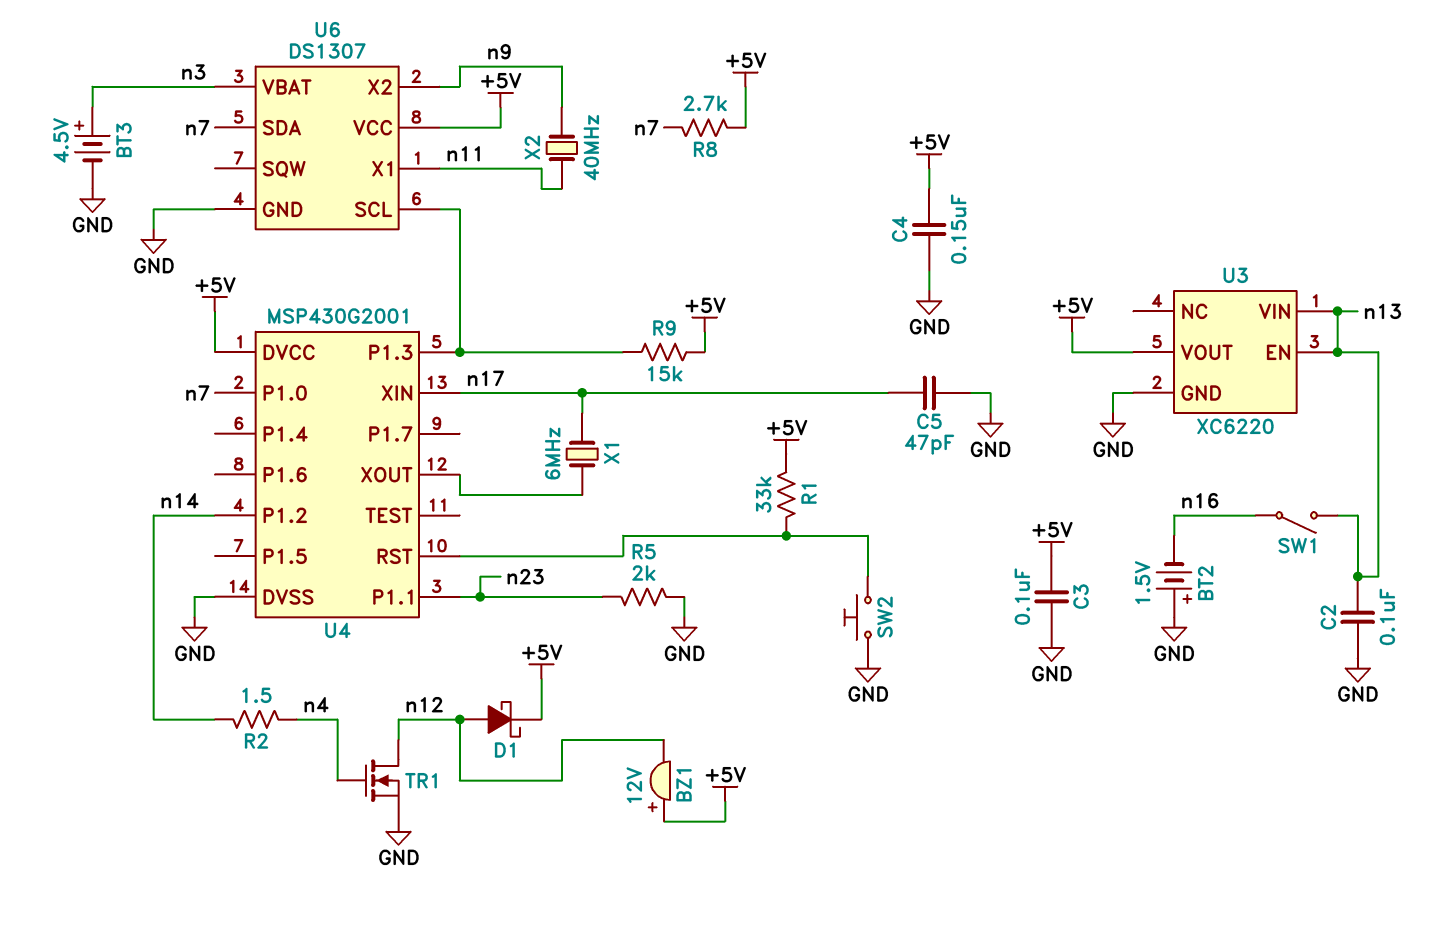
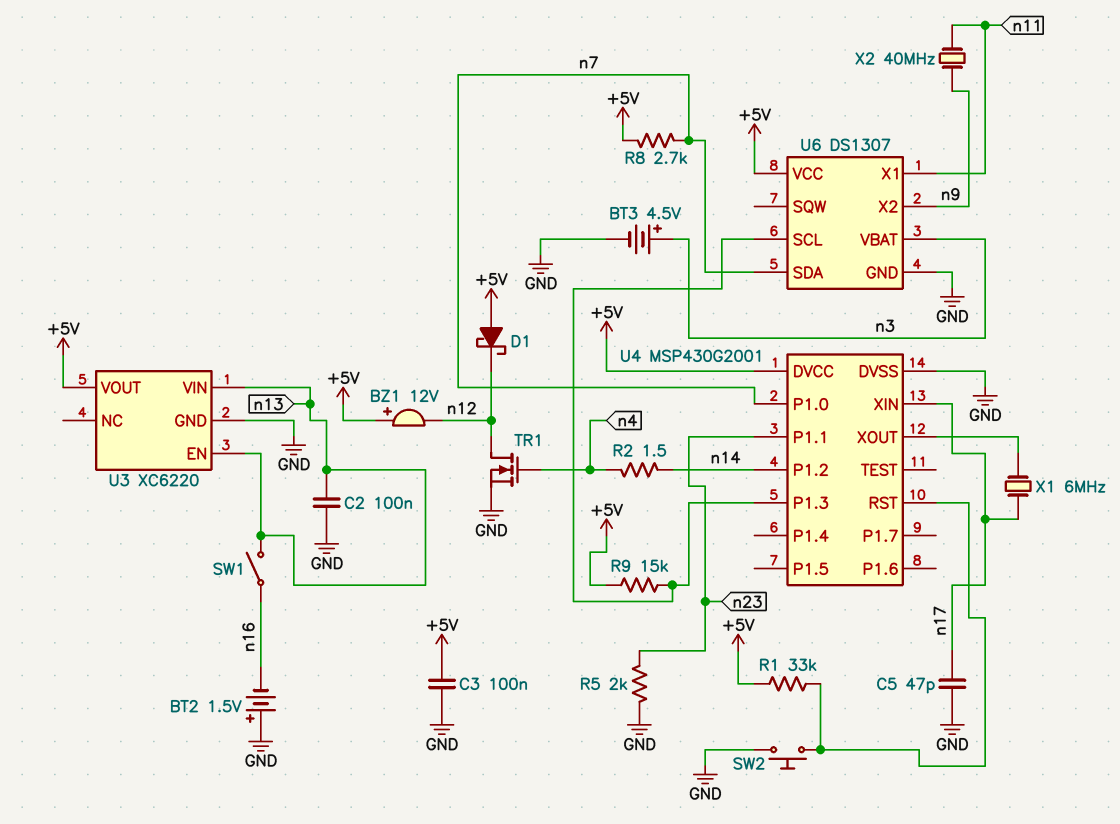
C4: 150nF (+5V, GND) -> none
D1: schottky (A n12, K +5V) -> schottky (A +5V, K n12)

